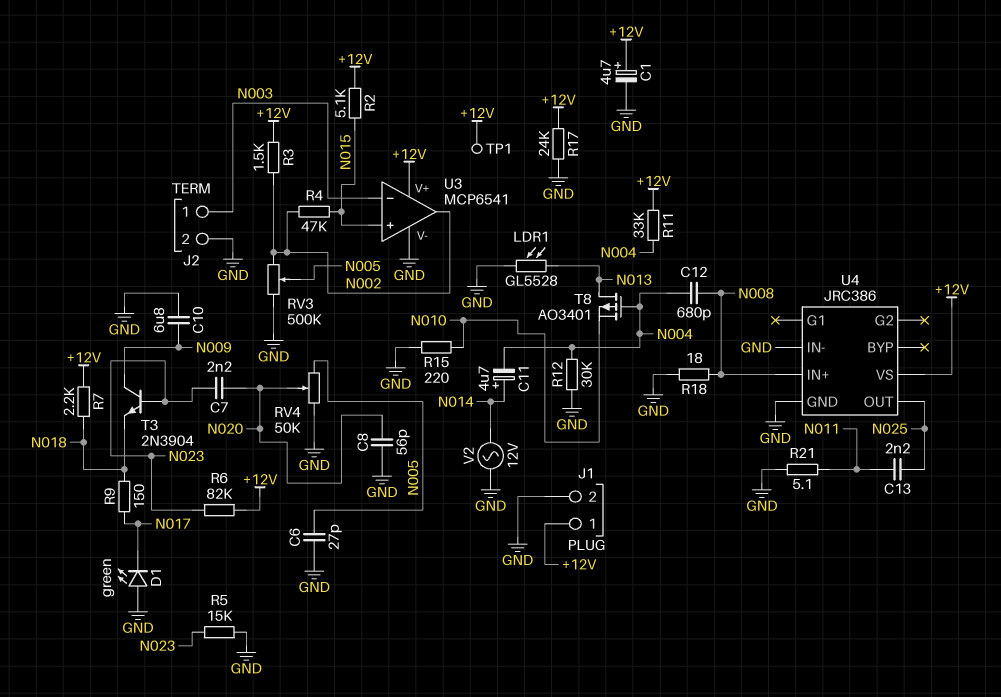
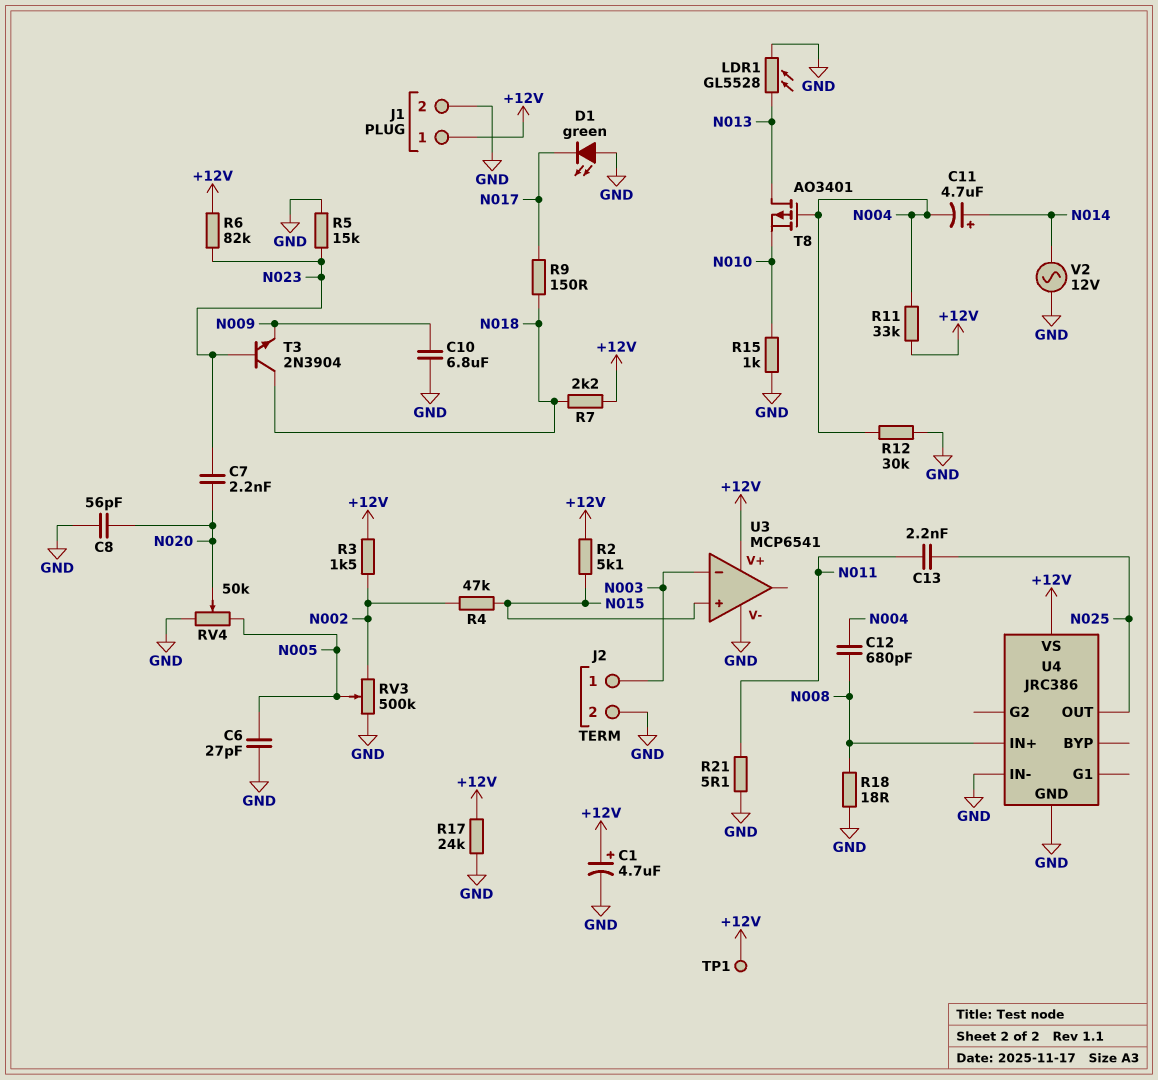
R15: 220 (GND, N010) -> 1k (GND, N010)
T3: NPN 2N3904 (B N023, C N009, E N018) -> NPN 2N3904 (B N023, C N018, E N009)
U3 pin out: N002 -> none

